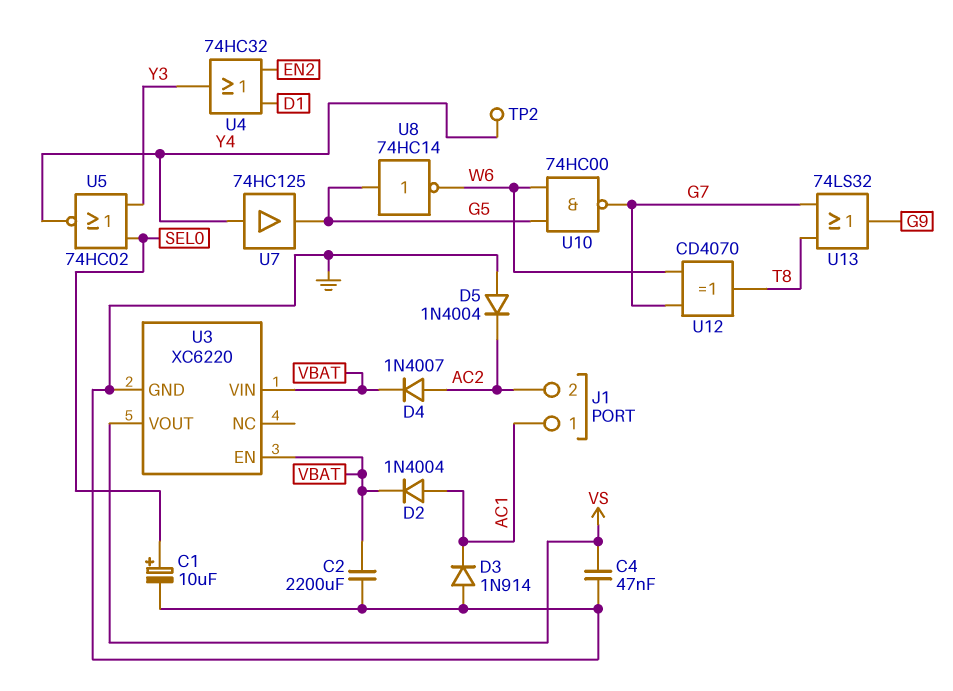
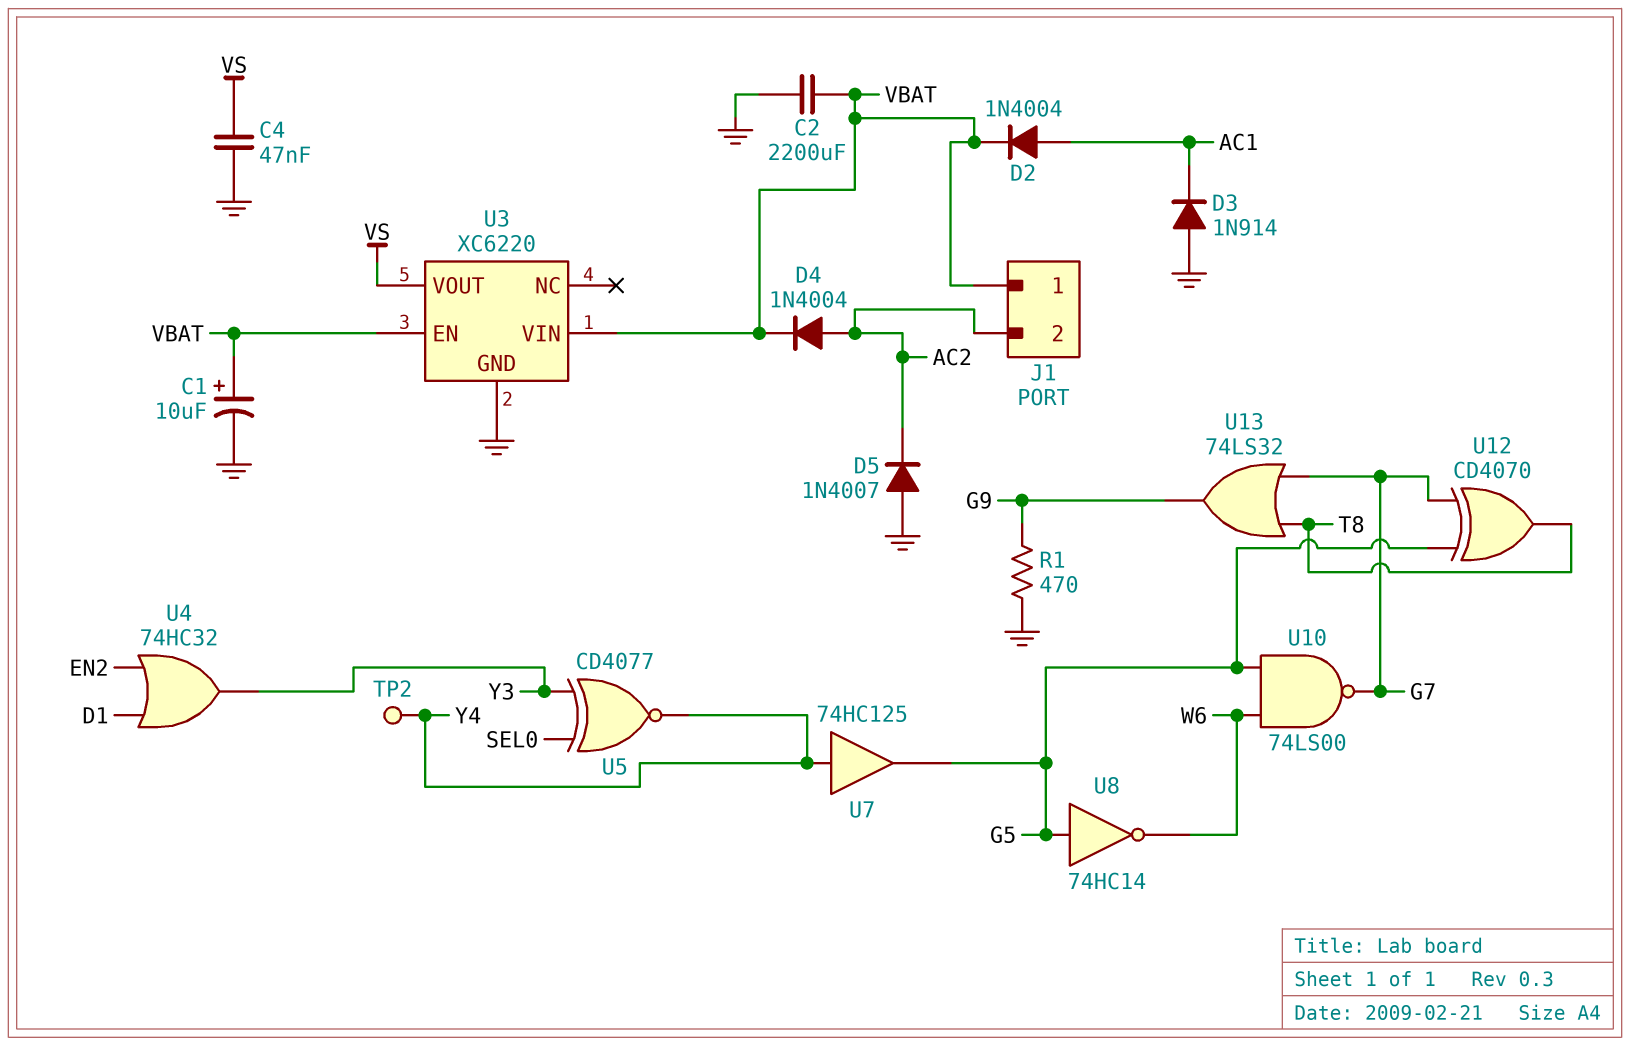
C1: 10uF (plus SEL0, minus GND) -> 10uF (plus VBAT, minus GND)
D4: diode 1N4007 (A AC2, K VBAT) -> diode 1N4004 (A AC2, K VBAT)
D5: diode 1N4004 (A GND, K AC2) -> diode 1N4007 (A GND, K AC2)
J1 pin 1: AC1 -> VBAT
R1: none -> 470 (G9, GND)
U5: NOR 74HC02 (in SEL0, in Y3, out Y4) -> XNOR CD4077 (in SEL0, in Y3, out Y4)
U10: NAND 74HC00 (in G5, in W6, out G7) -> NAND 74LS00 (in G5, in W6, out G7)
U12: XOR CD4070 (in G7, in W6, out T8) -> XOR CD4070 (in G5, in G7, out T8)

